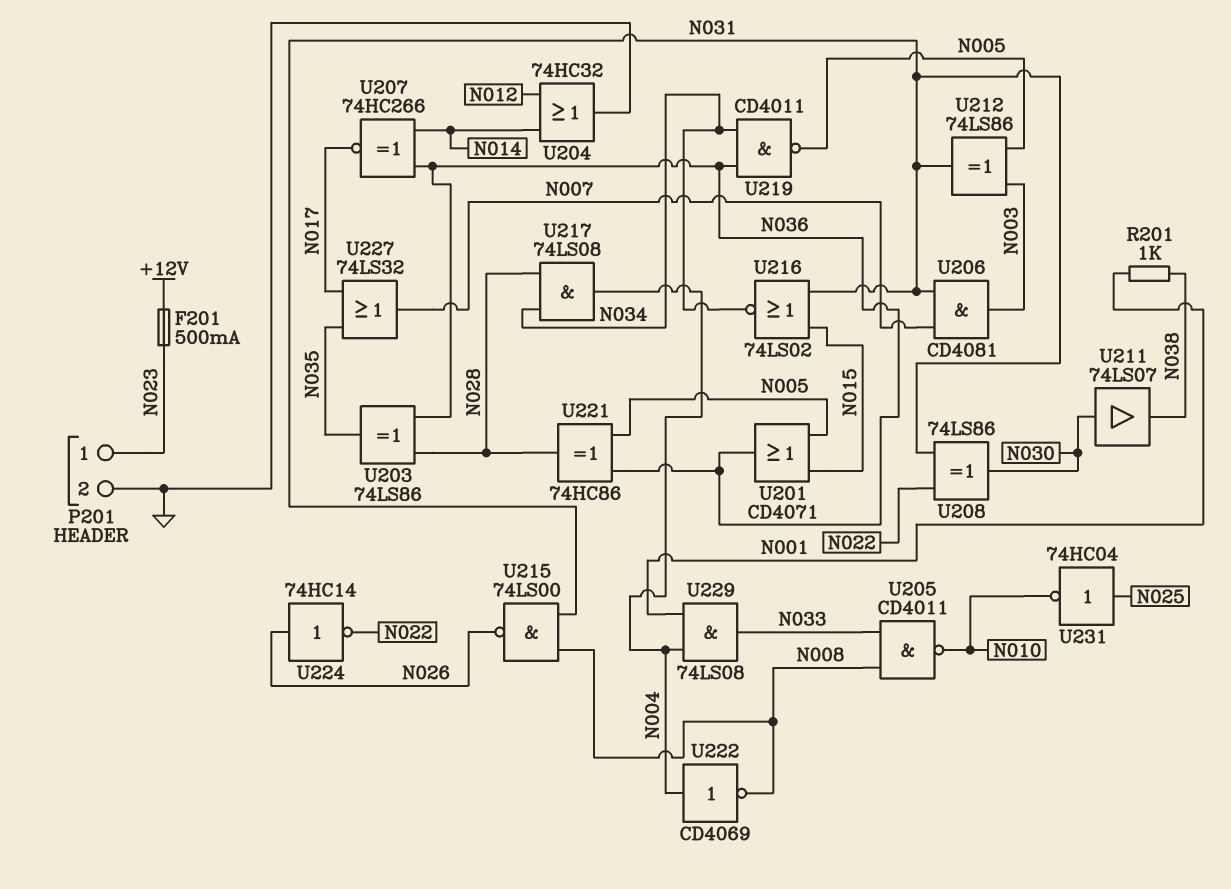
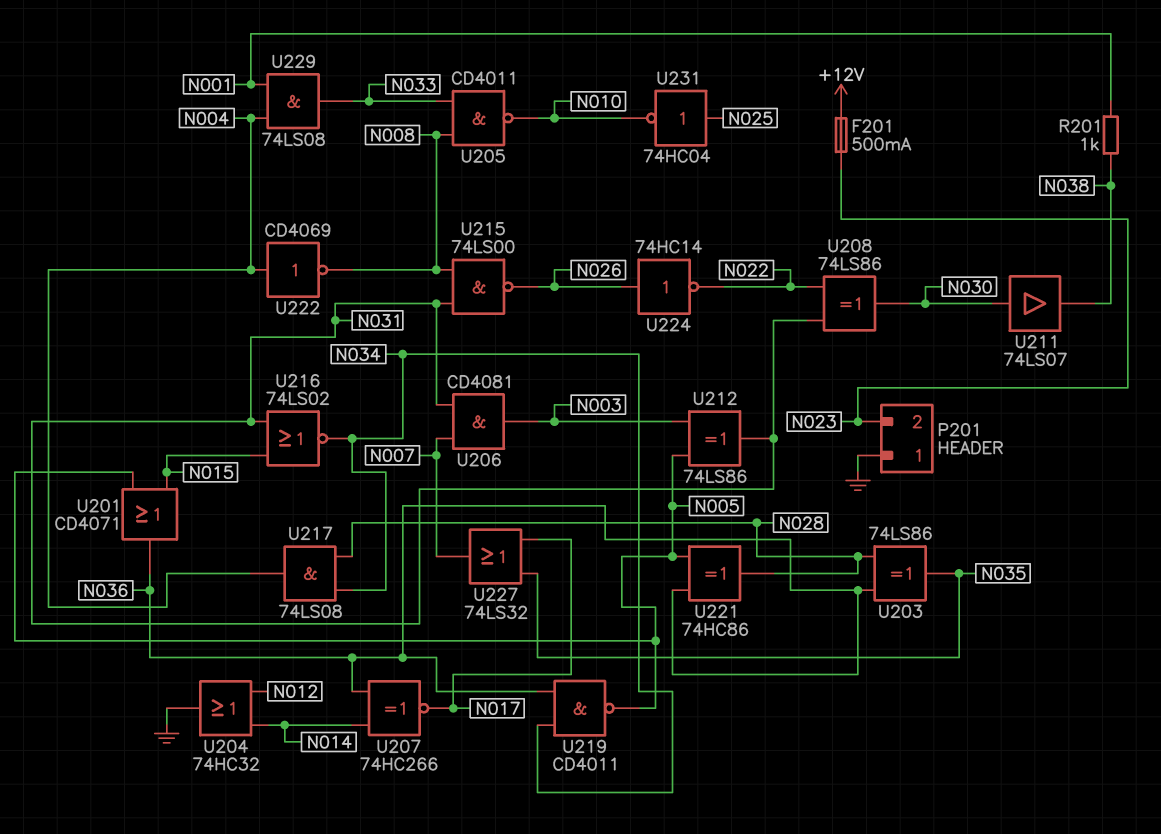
P201 pin 1: N023 -> GND
P201 pin 2: GND -> N023

